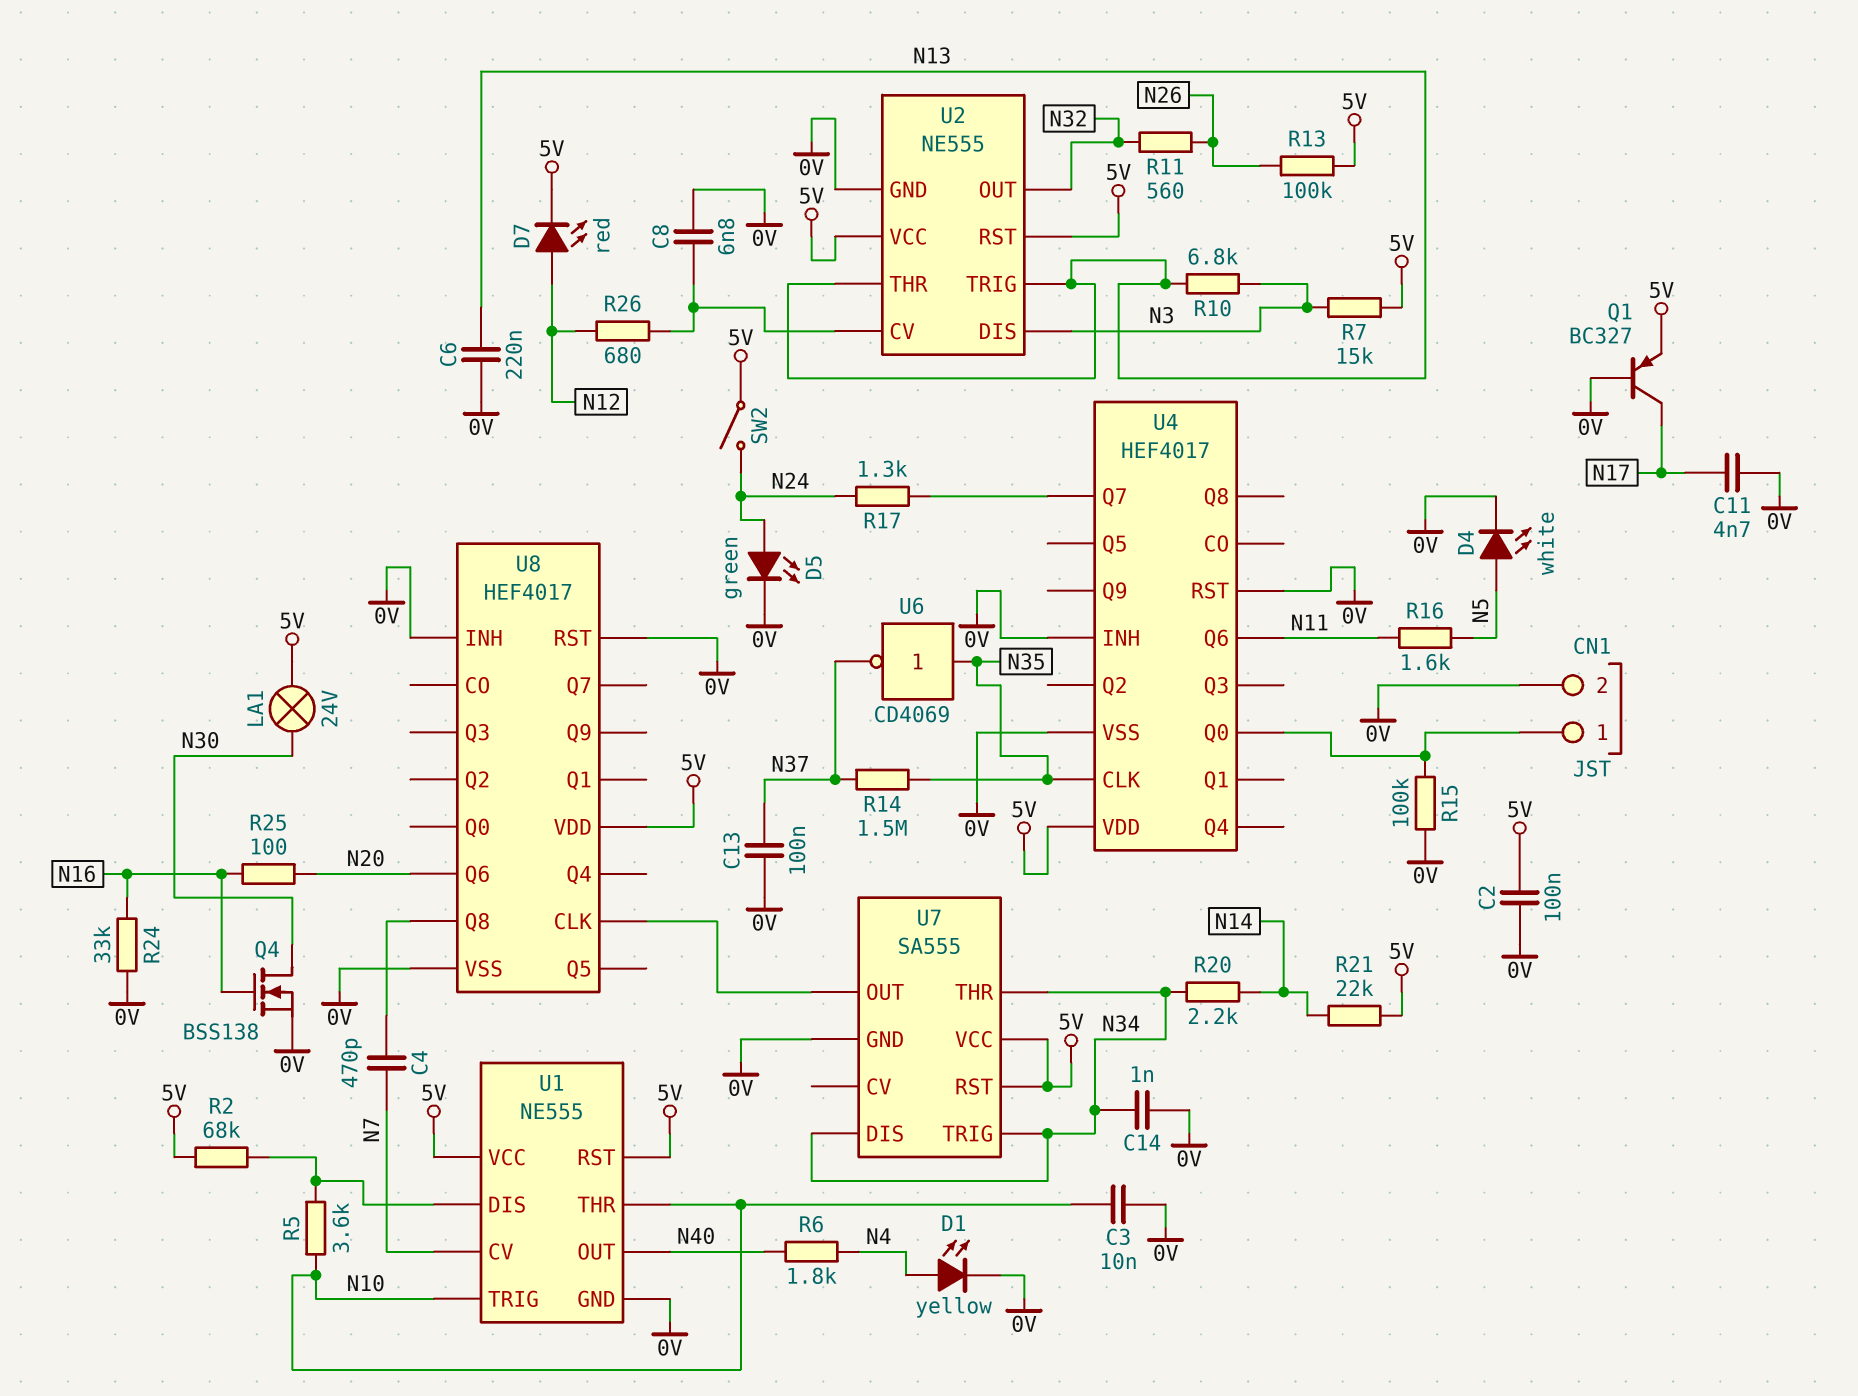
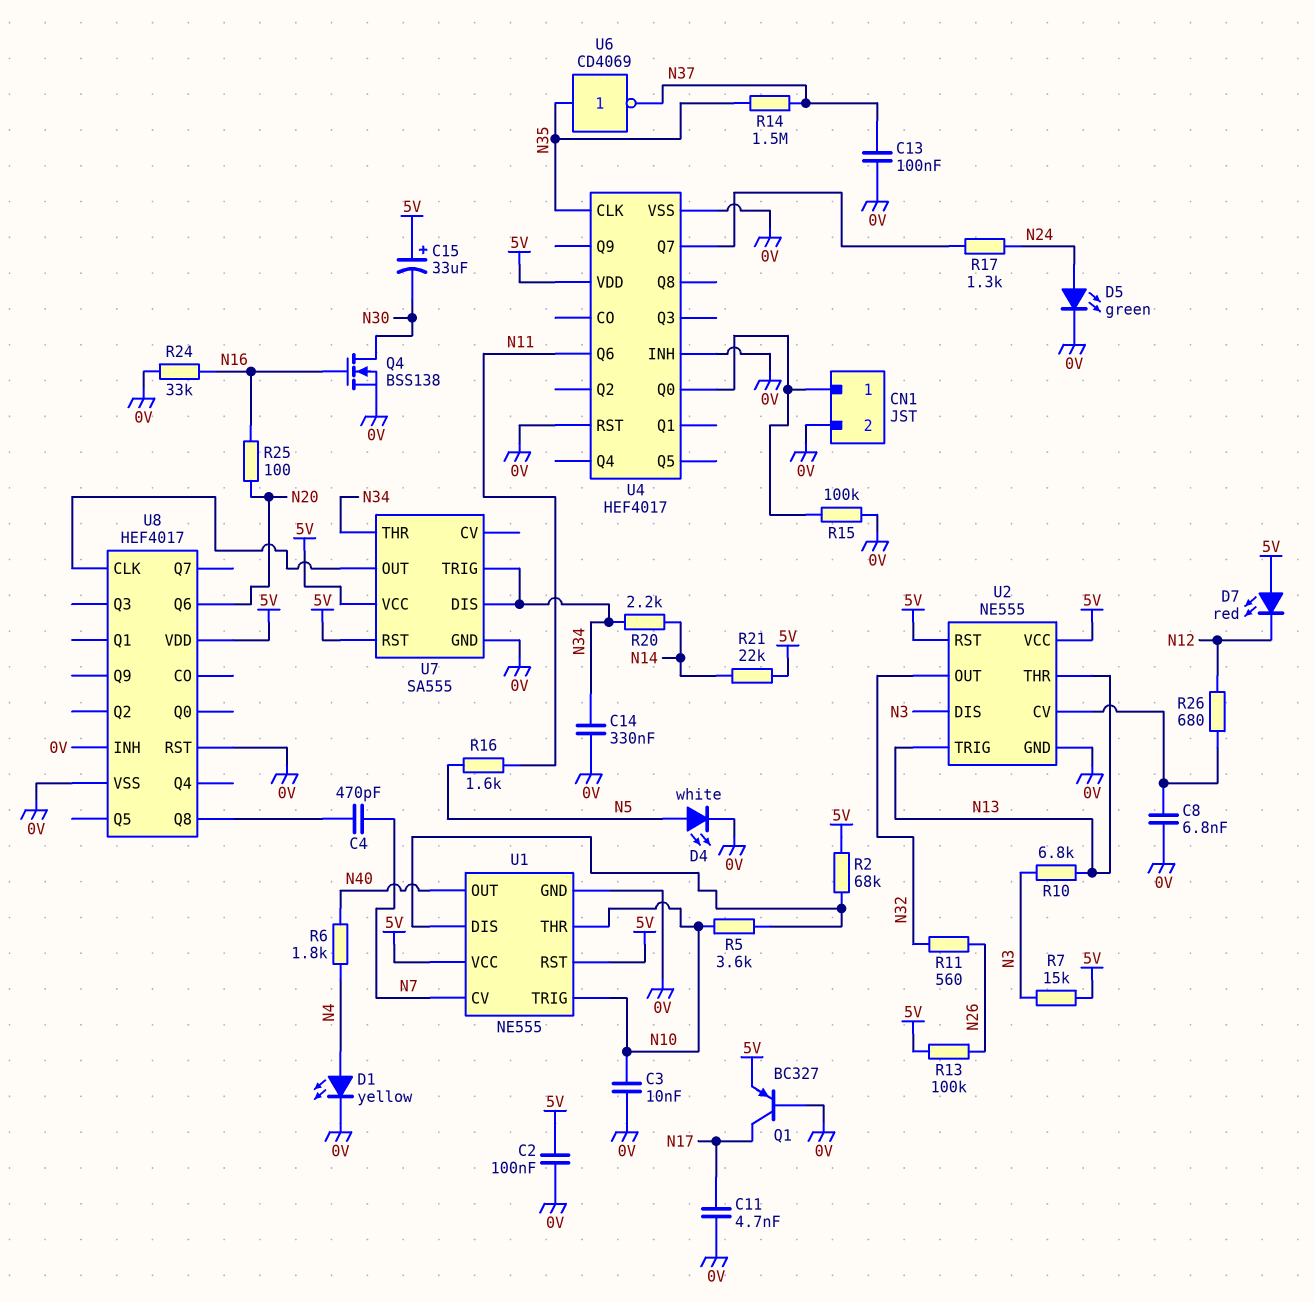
C6: 220nF (0V, N13) -> none
C14: 1nF (0V, N34) -> 330nF (0V, N34)
C15: none -> 33uF (plus 5V, minus N30)
D7: LED red (A N12, K 5V) -> LED red (A 5V, K N12)
LA1: lamp 24V (5V, N30) -> none
SW2: switch (5V, N24) -> none

